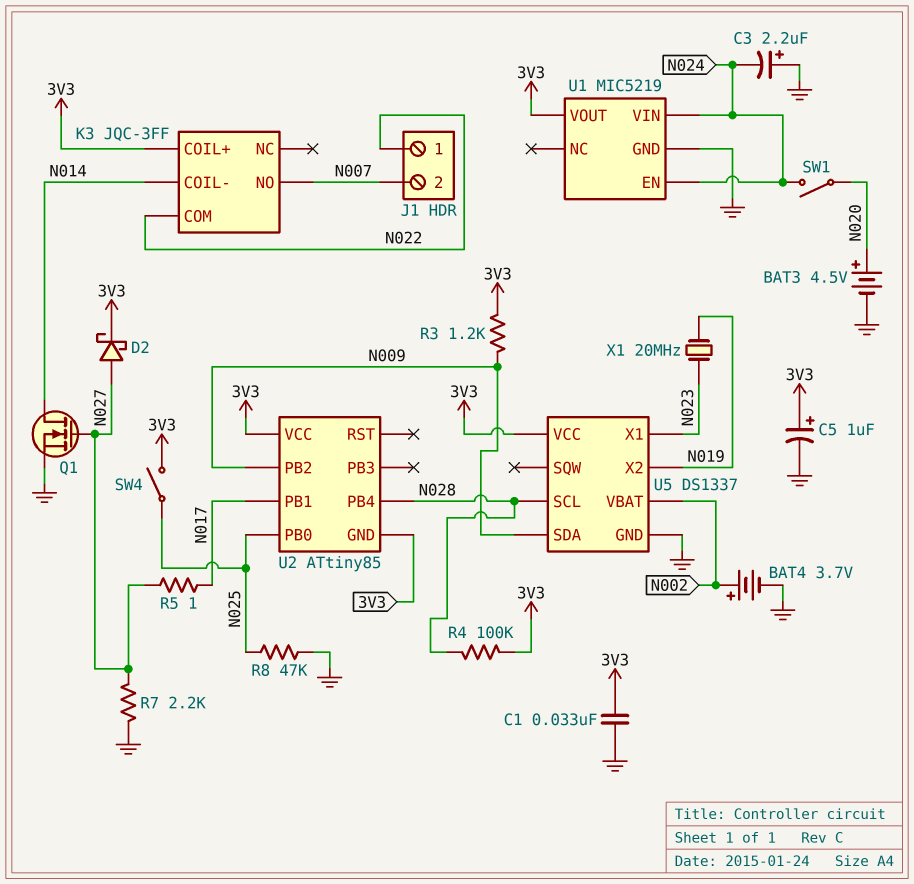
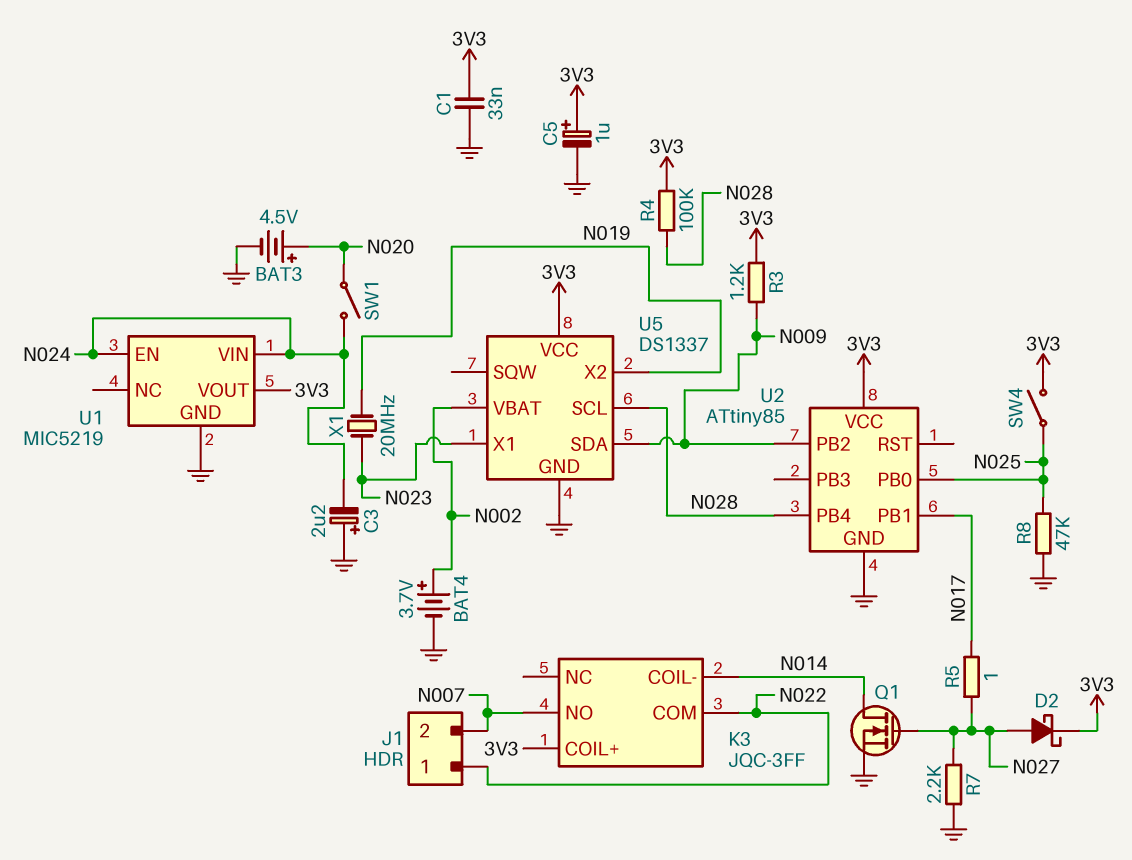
U2 pin GND: 3V3 -> GND

